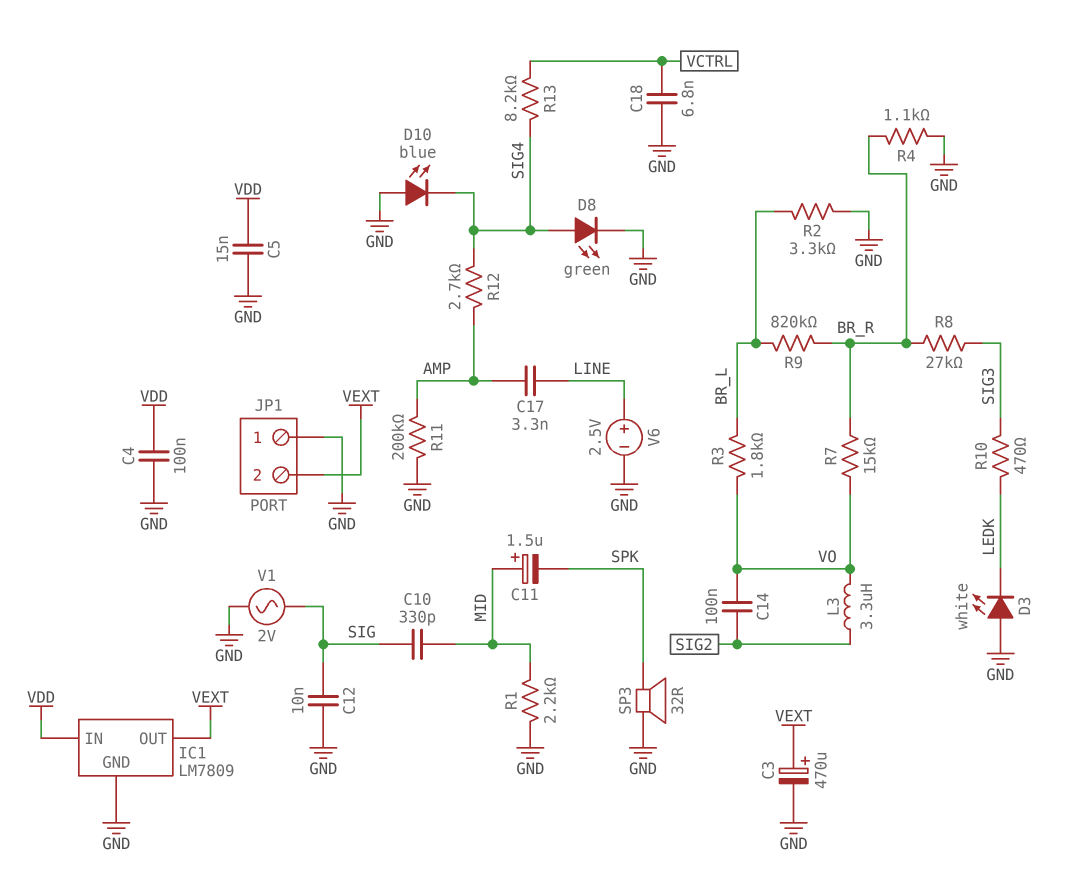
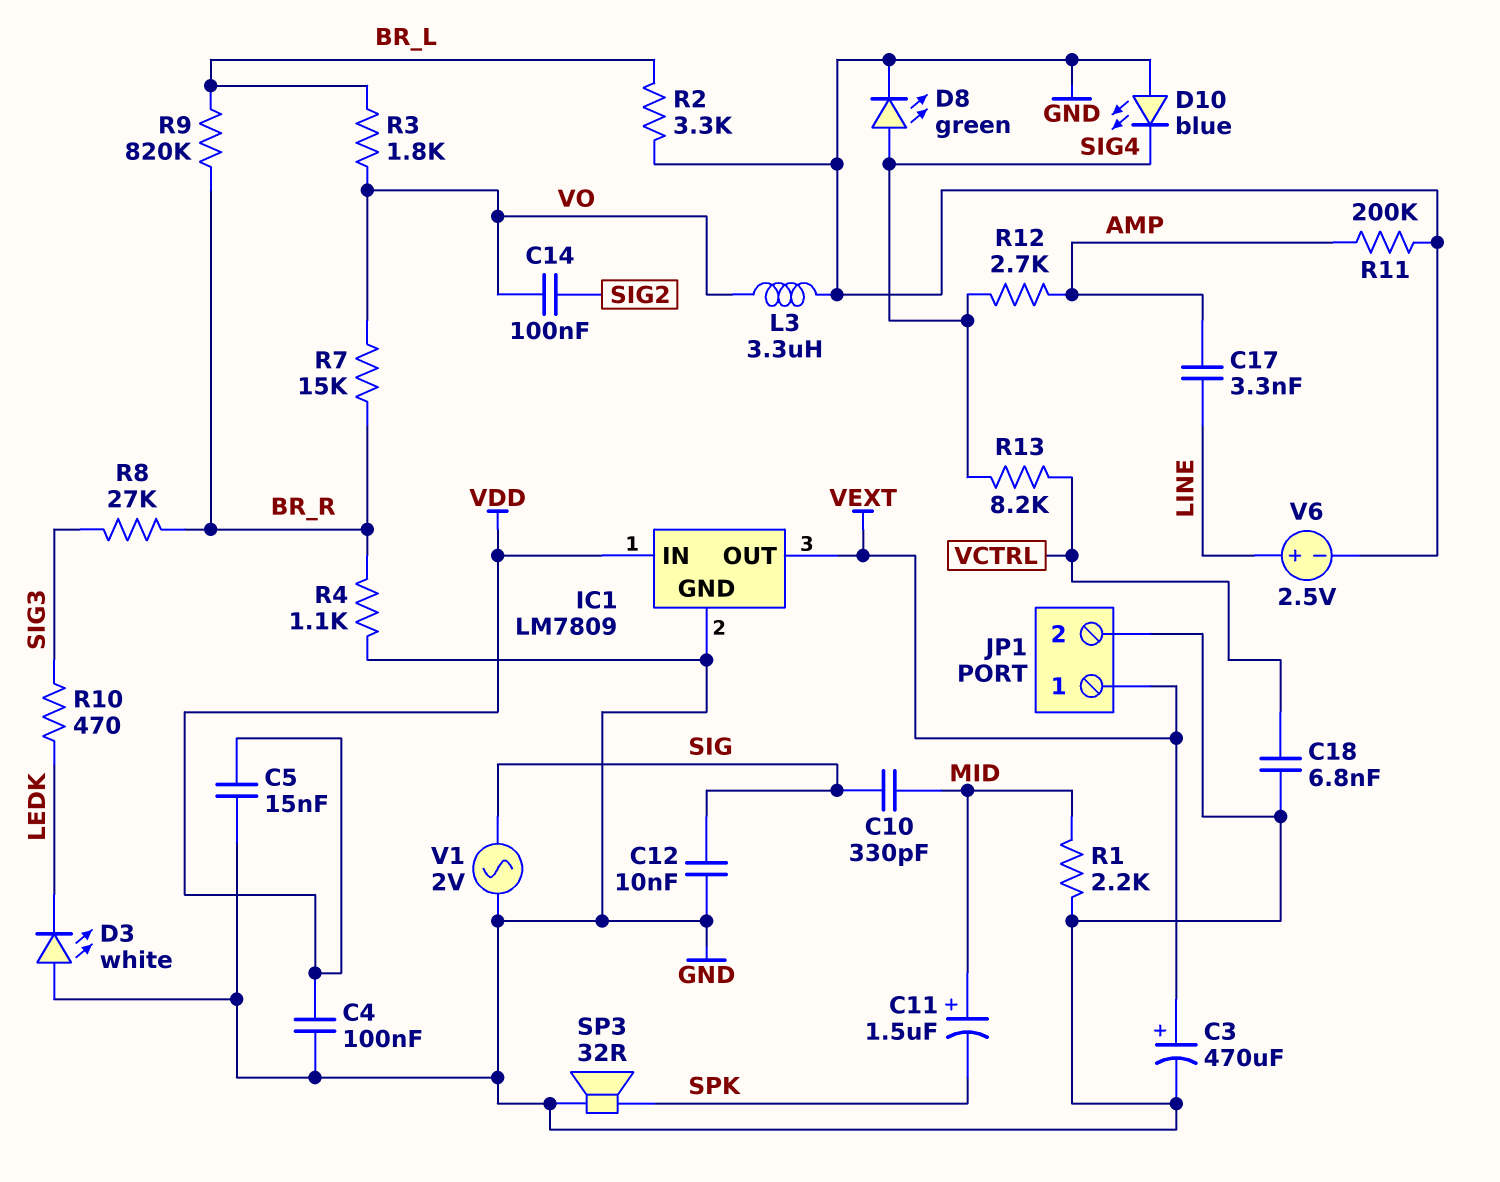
JP1 pin 1: GND -> VEXT
JP1 pin 2: VEXT -> GND
L3: 3.3uH (SIG2, VO) -> 3.3uH (GND, VO)

